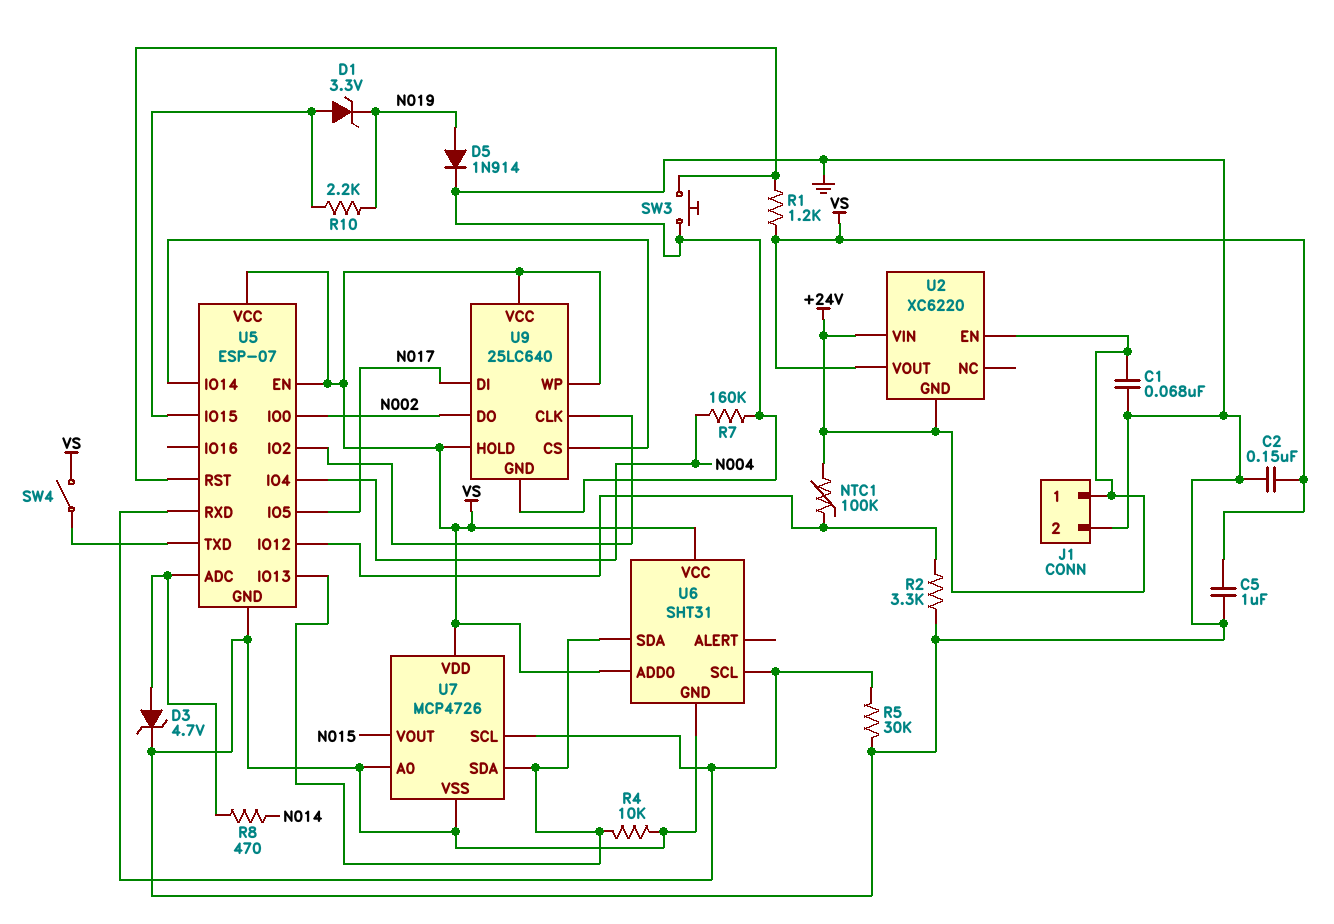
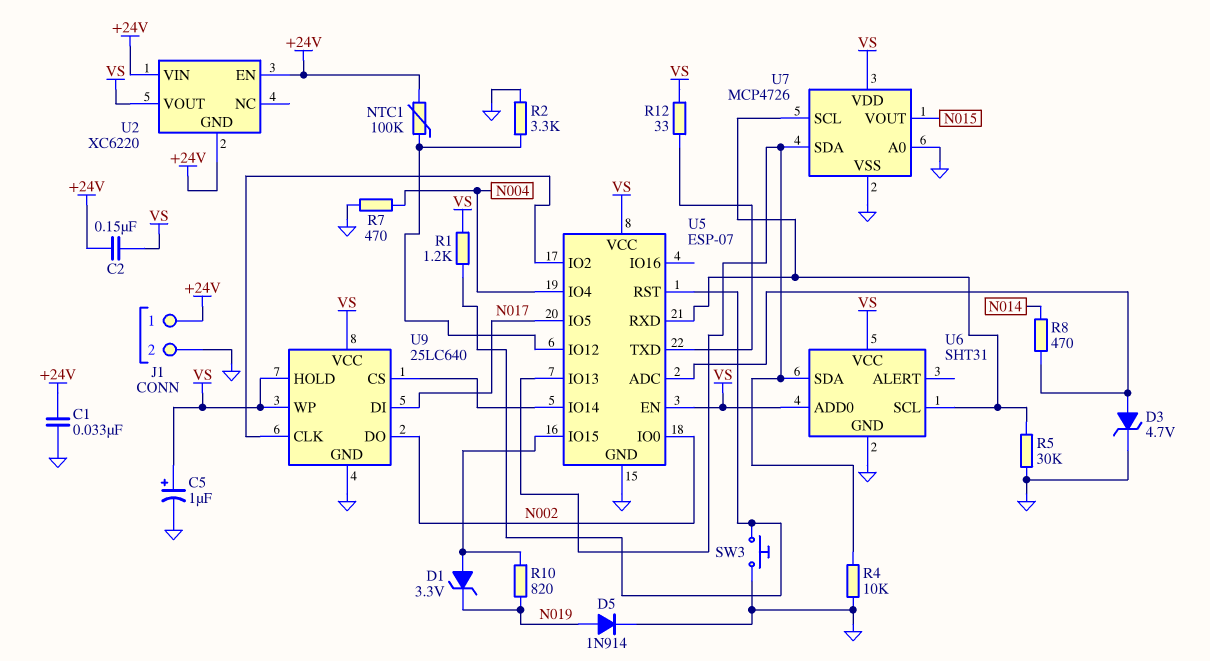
C1: 68nF (+24V, GND) -> 33nF (+24V, GND)
C2: 150nF (GND, VS) -> 150nF (+24V, VS)
C5: 1uF (GND, VS) -> 1uF (plus VS, minus GND)
R7: 160k (GND, N004) -> 470 (GND, N004)
R10: 2.2k (N019, U5/IO15) -> 820 (N019, U5/IO15)
R12: none -> 33 (U5/TXD, VS)
SW4: switch (U5/TXD, VS) -> none

